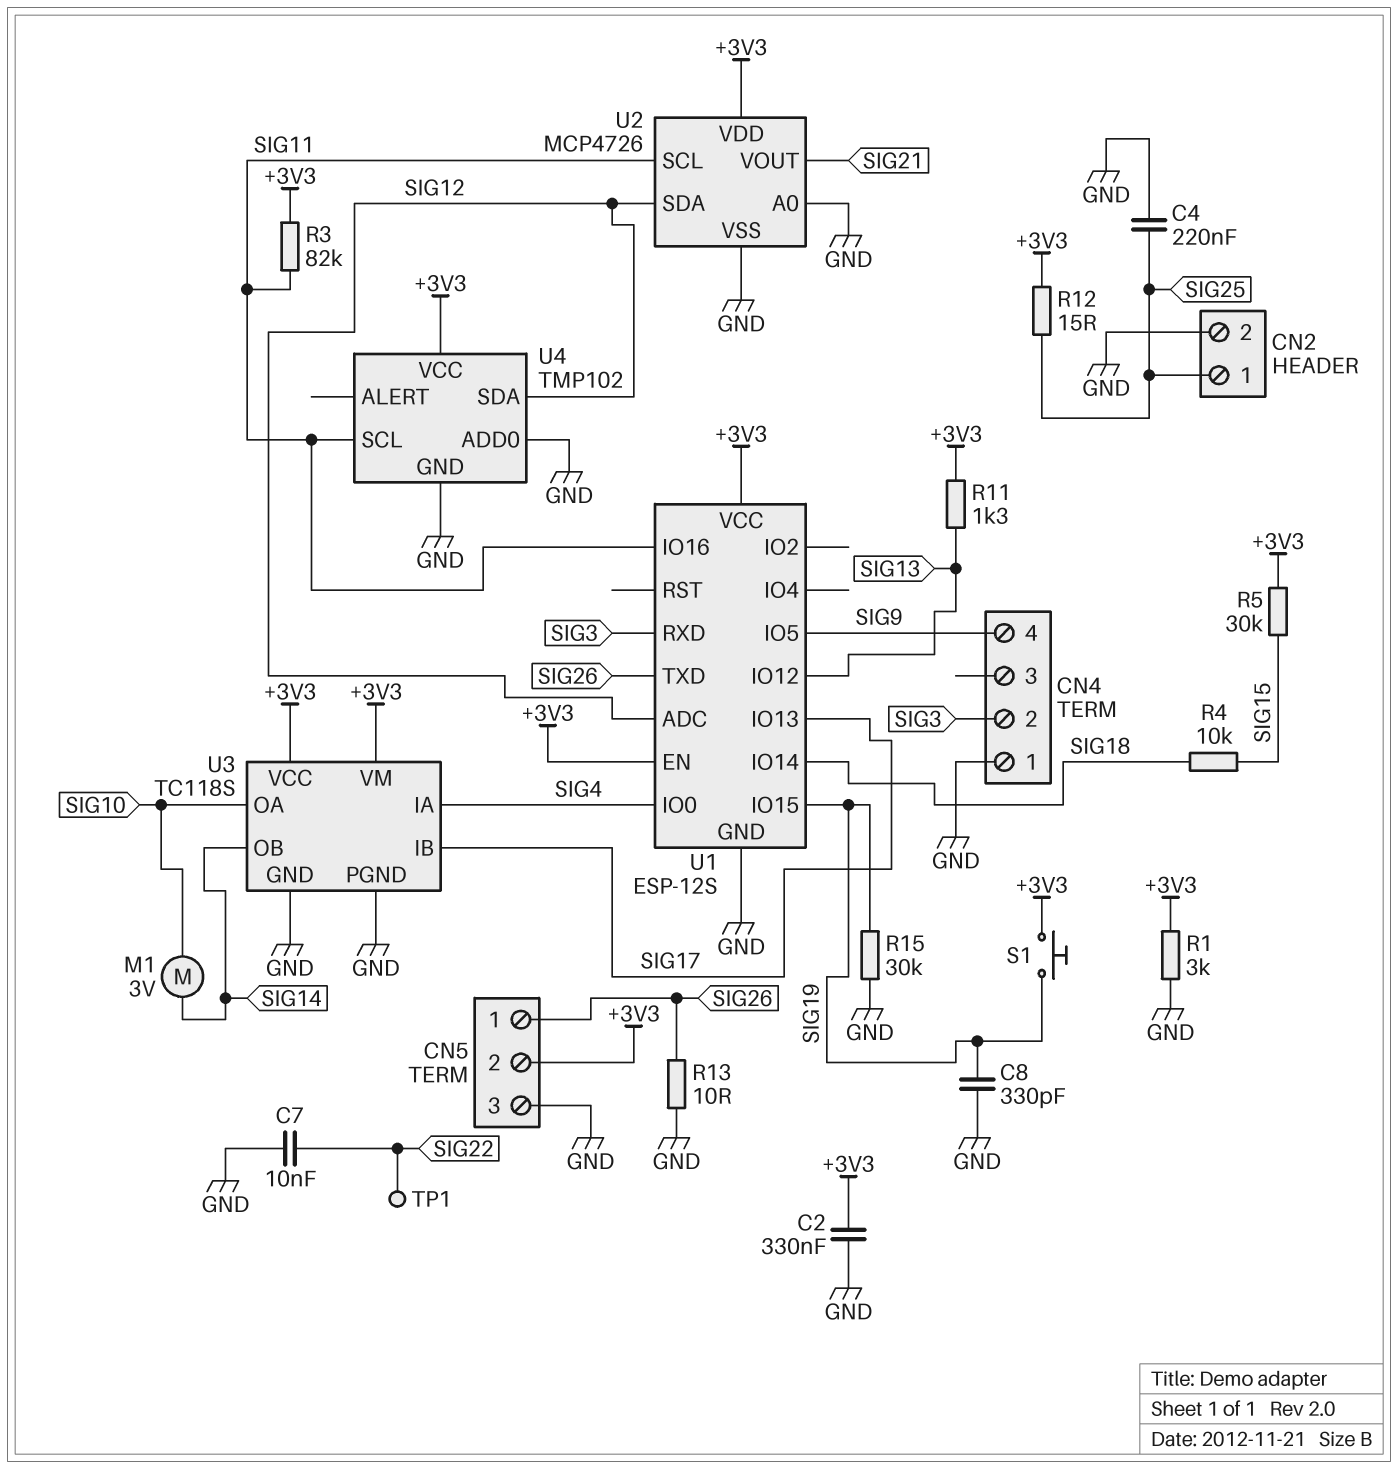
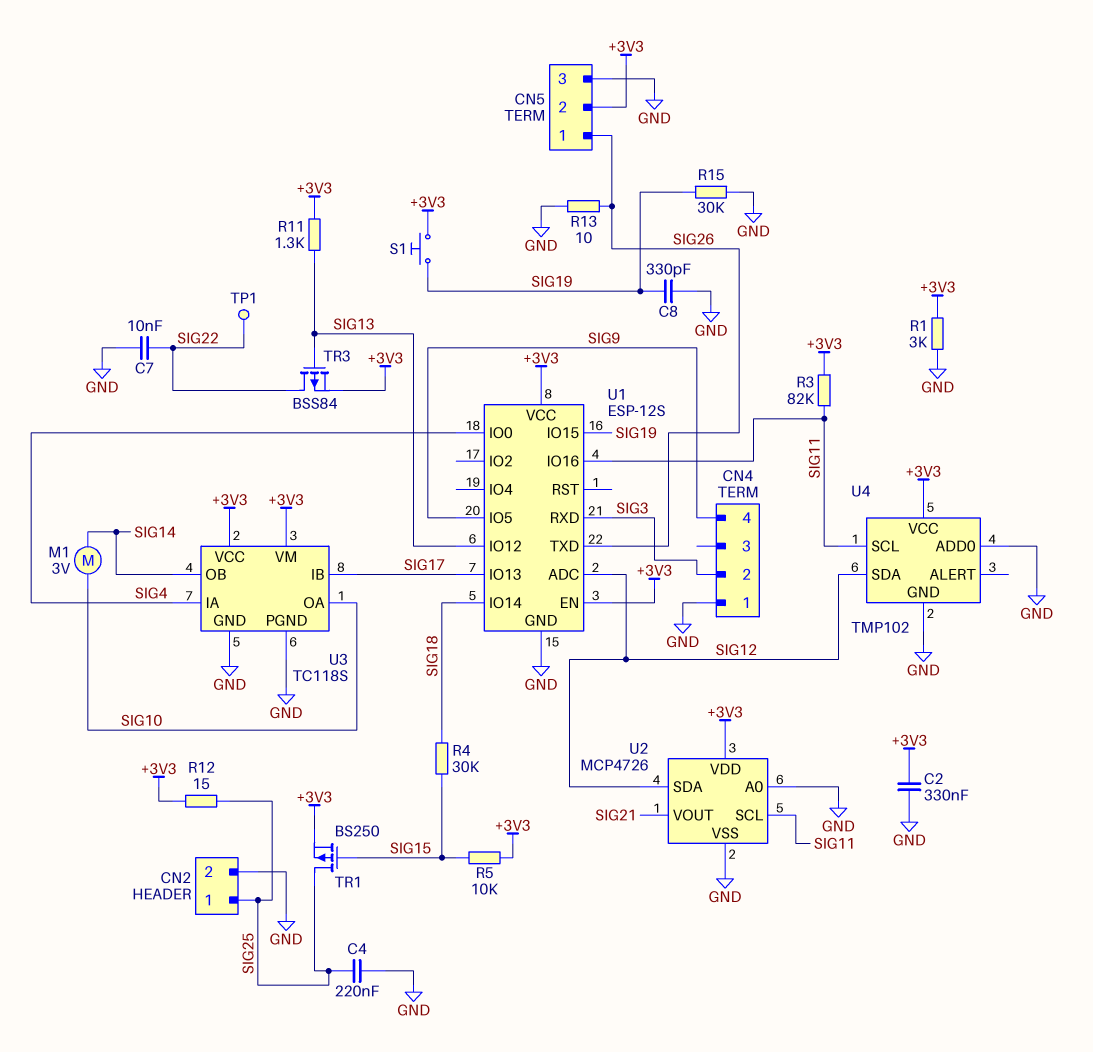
R4: 10k (SIG15, SIG18) -> 30k (SIG15, SIG18)
R5: 30k (+3V3, SIG15) -> 10k (+3V3, SIG15)
TR1: none -> PMOS BS250 (G SIG15, D SIG25, S +3V3)
TR3: none -> PMOS BSS84 (G SIG13, D SIG22, S +3V3)

